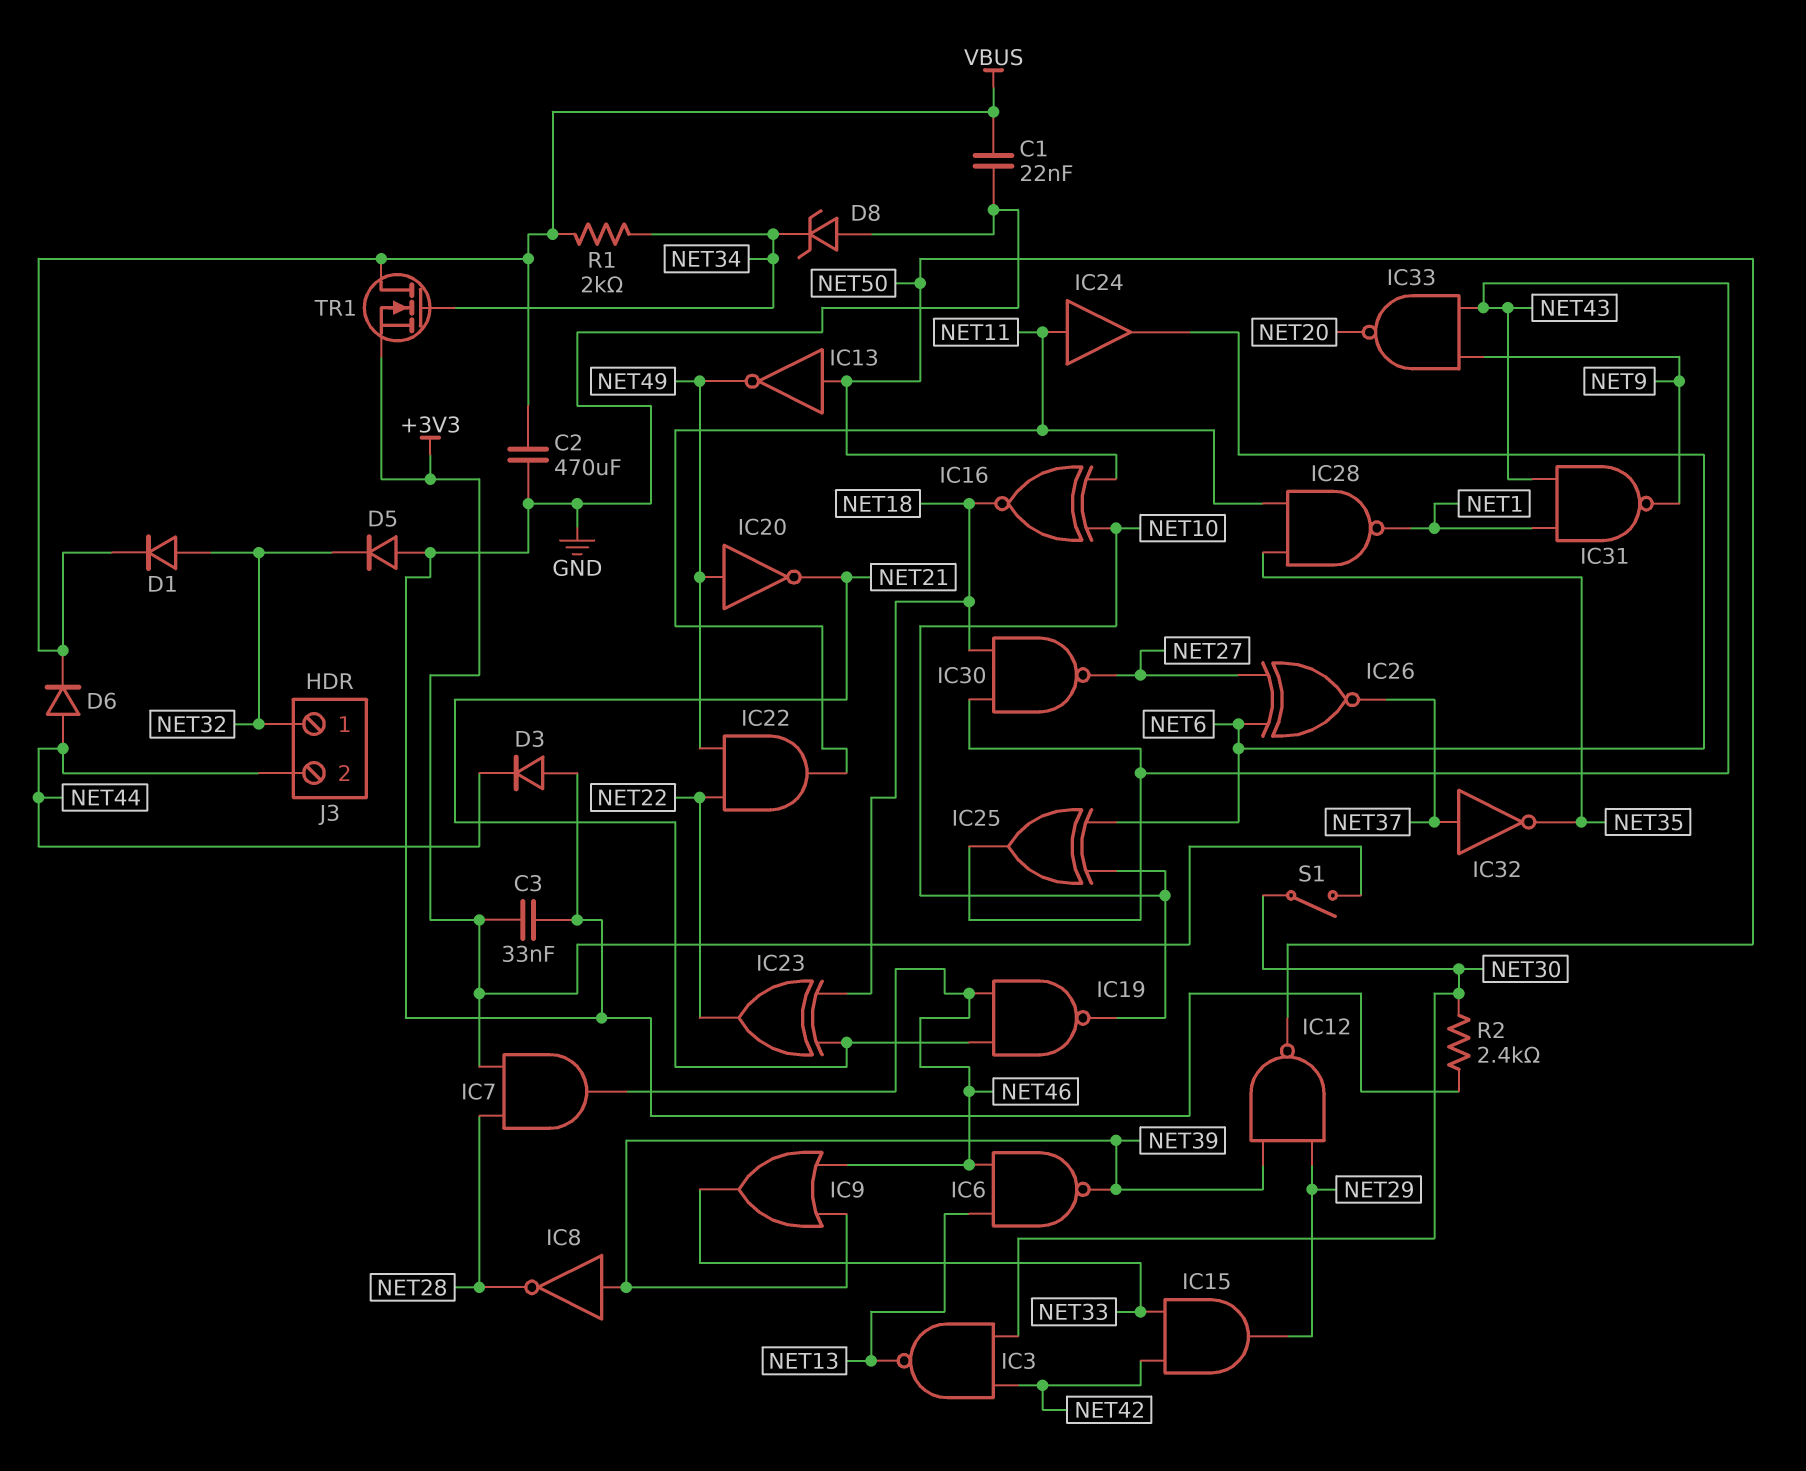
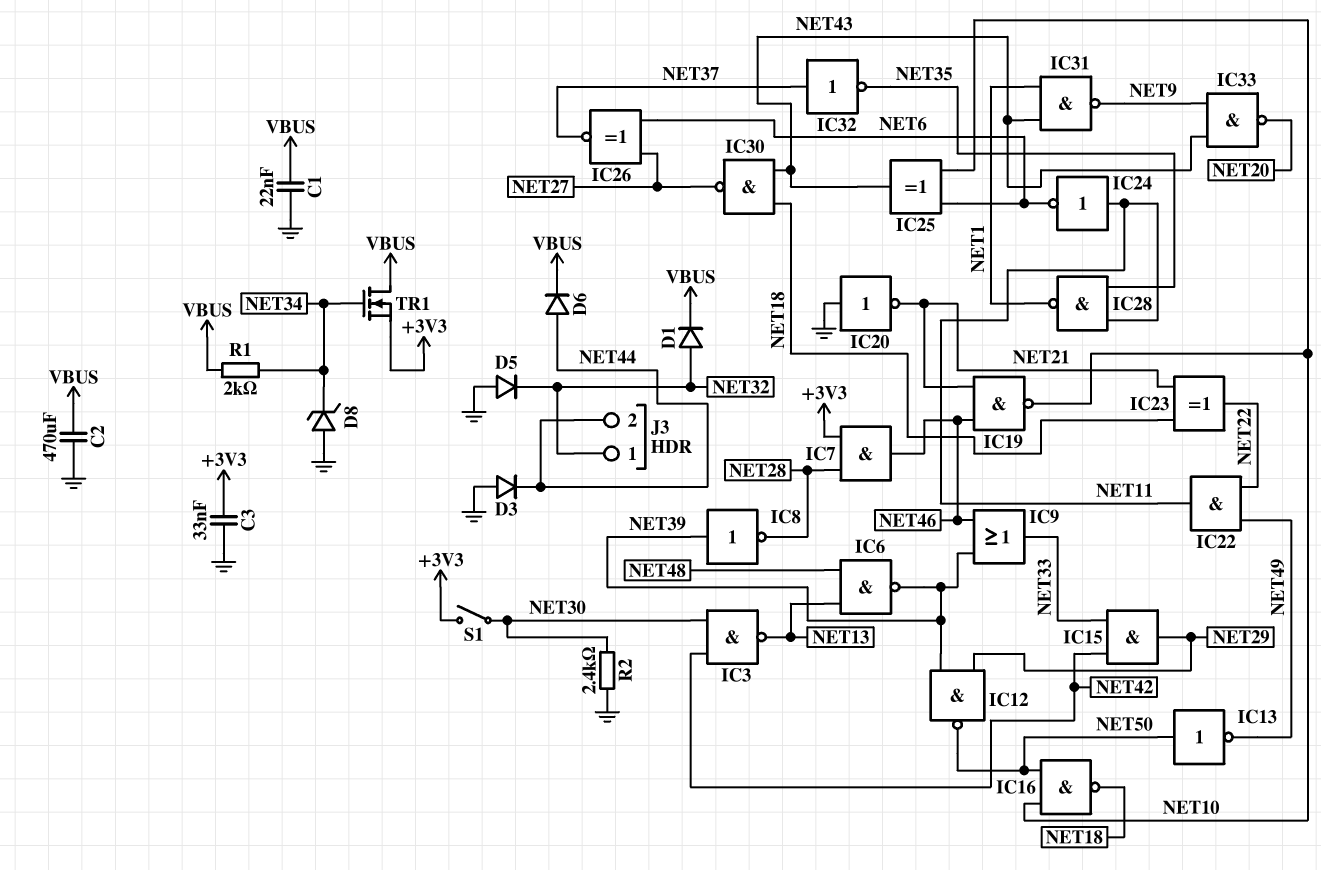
IC6: NAND (in NET13, in NET46, out NET39) -> NAND (in NET13, in NET48, out NET39)
IC16: XNOR (in NET10, in NET50, out NET18) -> NAND (in NET10, in NET50, out NET18)
IC20: NOT (in NET49, out NET21) -> NOT (in GND, out NET21)
IC24: buffer (in NET11, out NET6) -> NOT (in NET11, out NET6)

